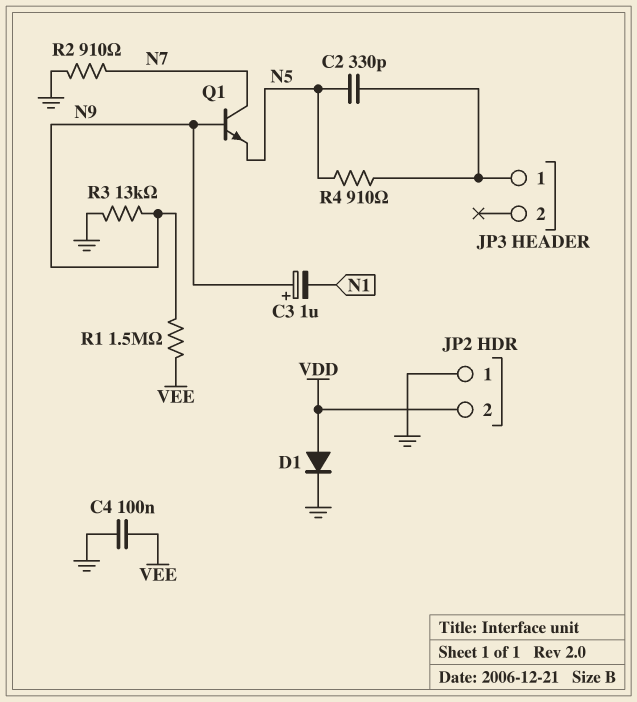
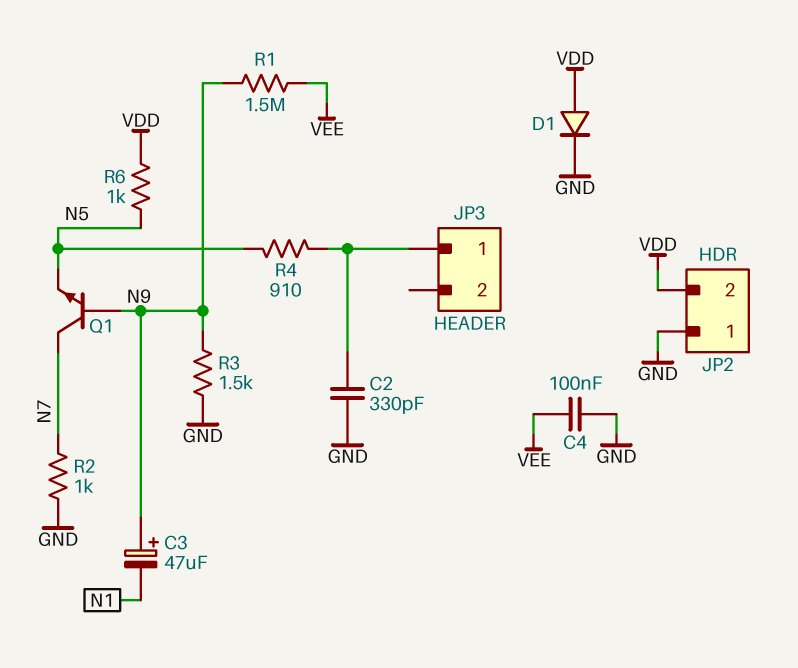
C2: 330pF (JP3/1, N5) -> 330pF (GND, JP3/1)
C3: 1uF (plus N9, minus N1) -> 47uF (plus N9, minus N1)
R2: 910 (GND, N7) -> 1k (GND, N7)
R3: 13k (GND, N9) -> 1.5k (GND, N9)
R6: none -> 1k (N5, VDD)

